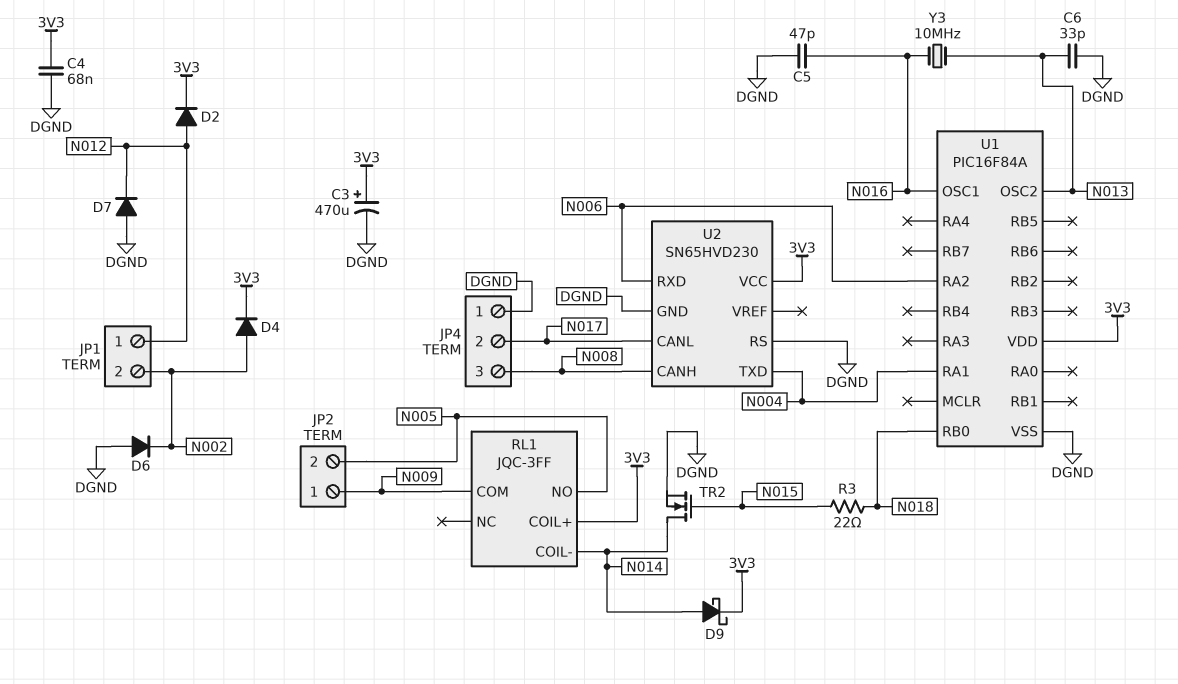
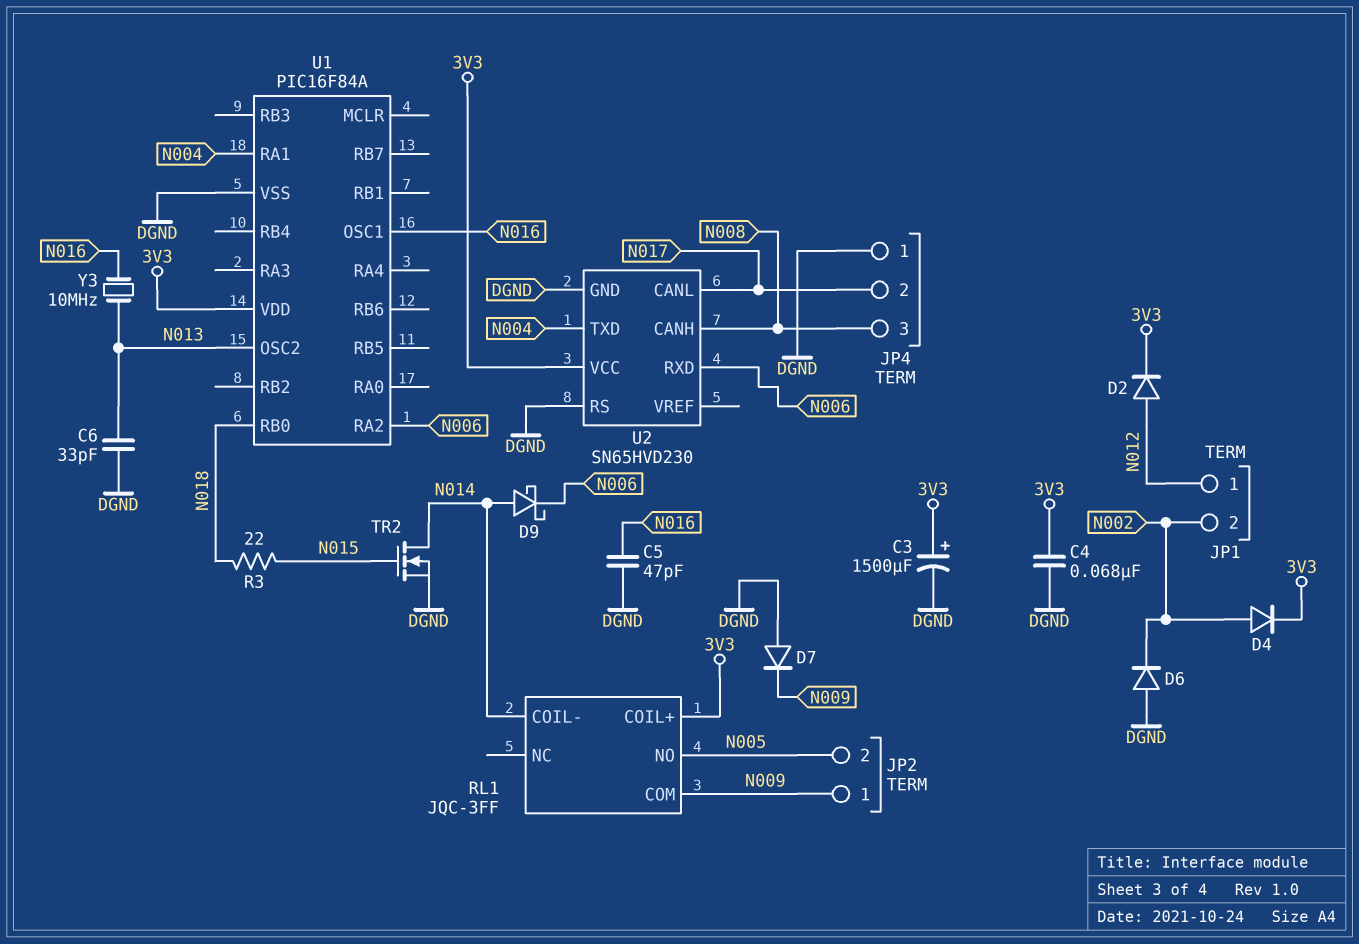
C3: 470uF (plus 3V3, minus DGND) -> 1500uF (plus 3V3, minus DGND)
D7: diode (A DGND, K N012) -> diode (A DGND, K N009)
D9: schottky (A N014, K 3V3) -> schottky (A N014, K N006)

